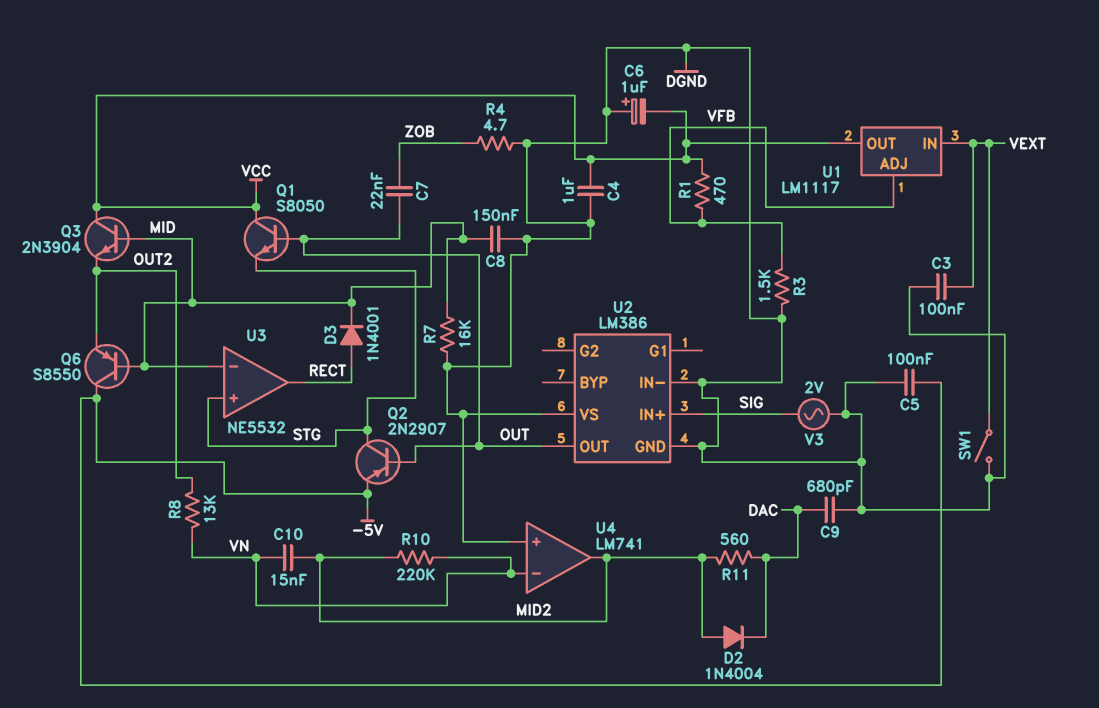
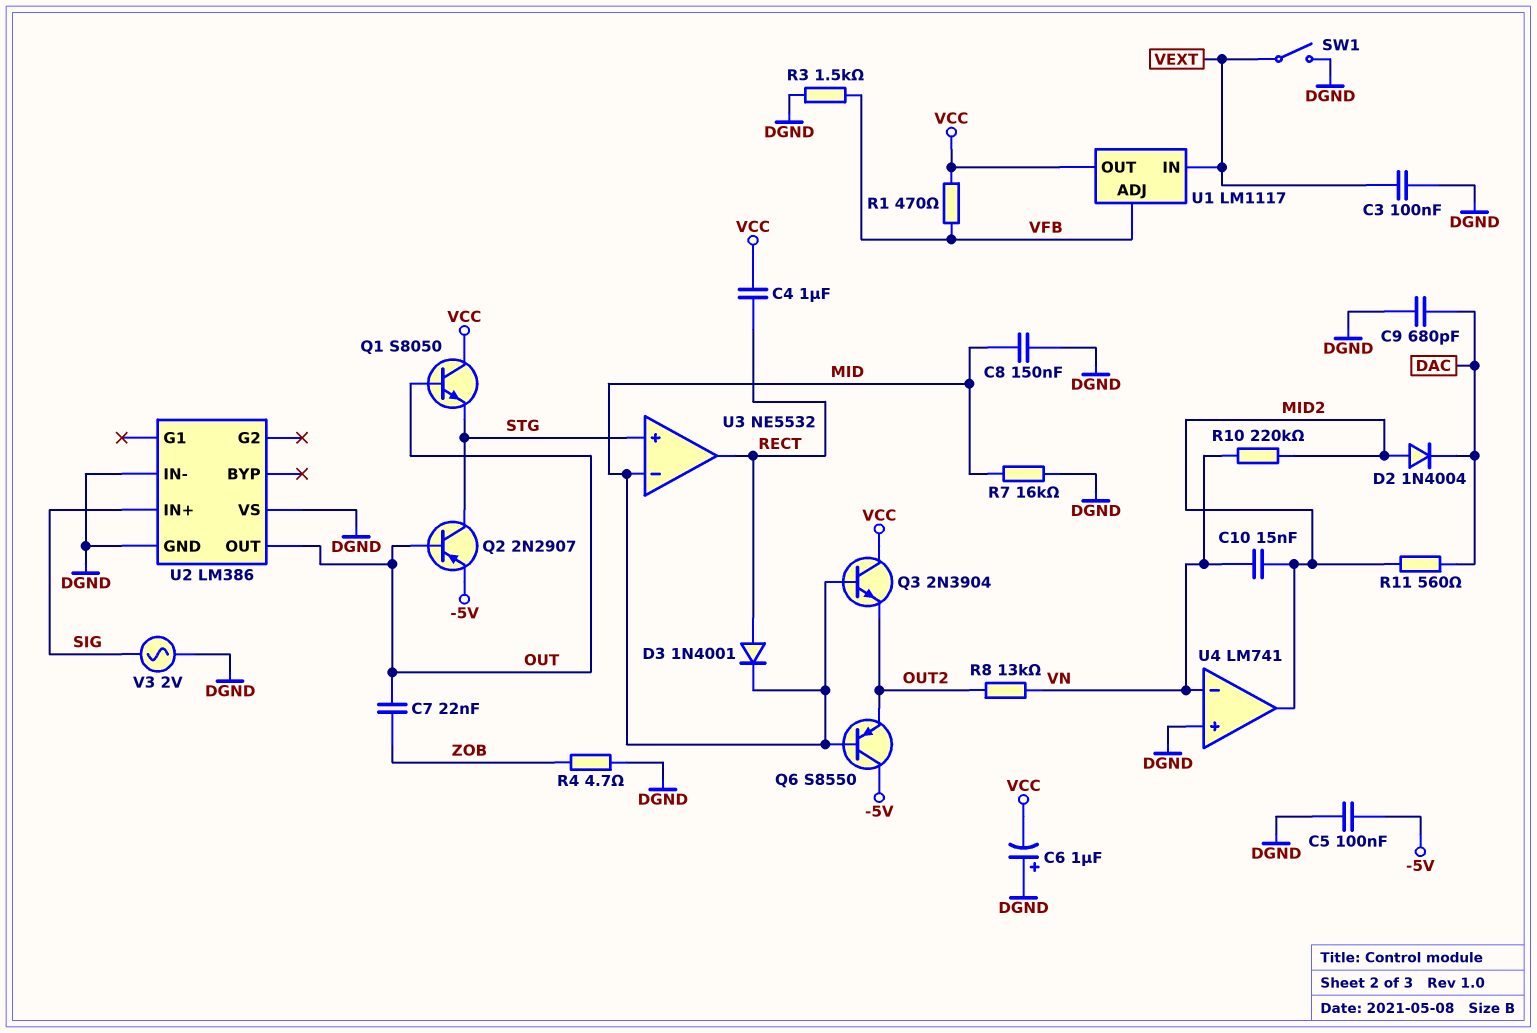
C4: 1uF (DGND, VCC) -> 1uF (RECT, VCC)

